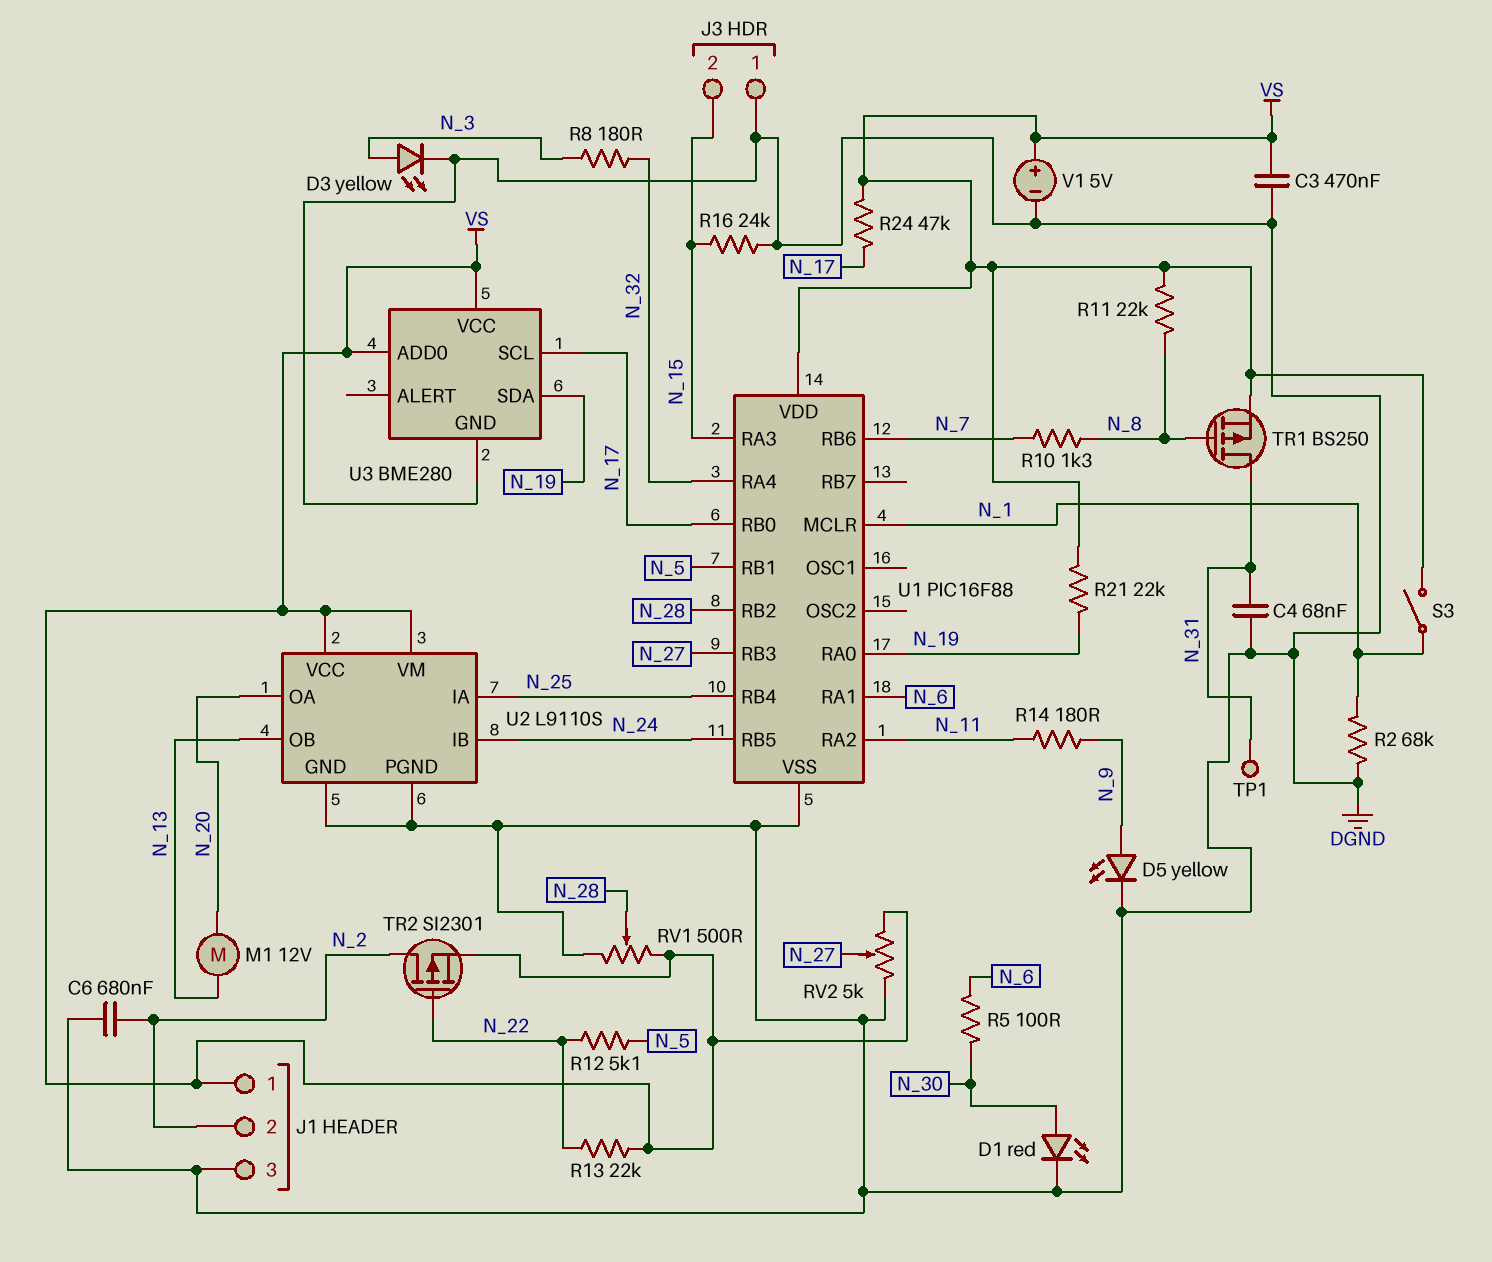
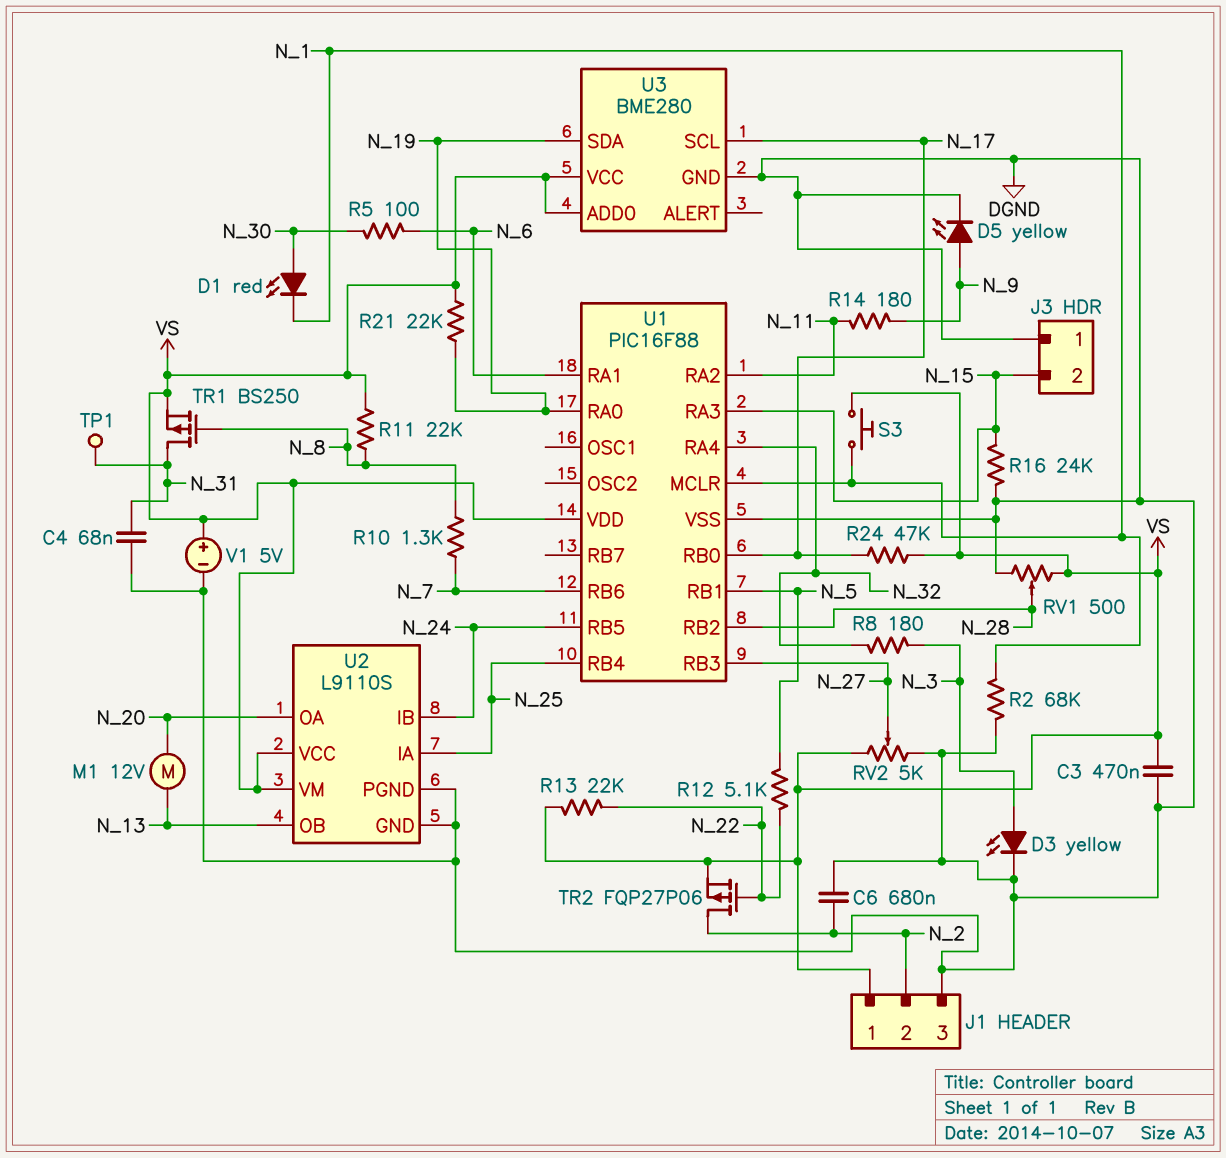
D1: LED red (A N_30, K DGND) -> LED red (A N_30, K N_1)
S3: switch (N_1, VS) -> button (N_1, VS)
TR2: PMOS SI2301 (G N_22, D N_2, S VS) -> PMOS FQP27P06 (G N_22, D N_2, S VS)

